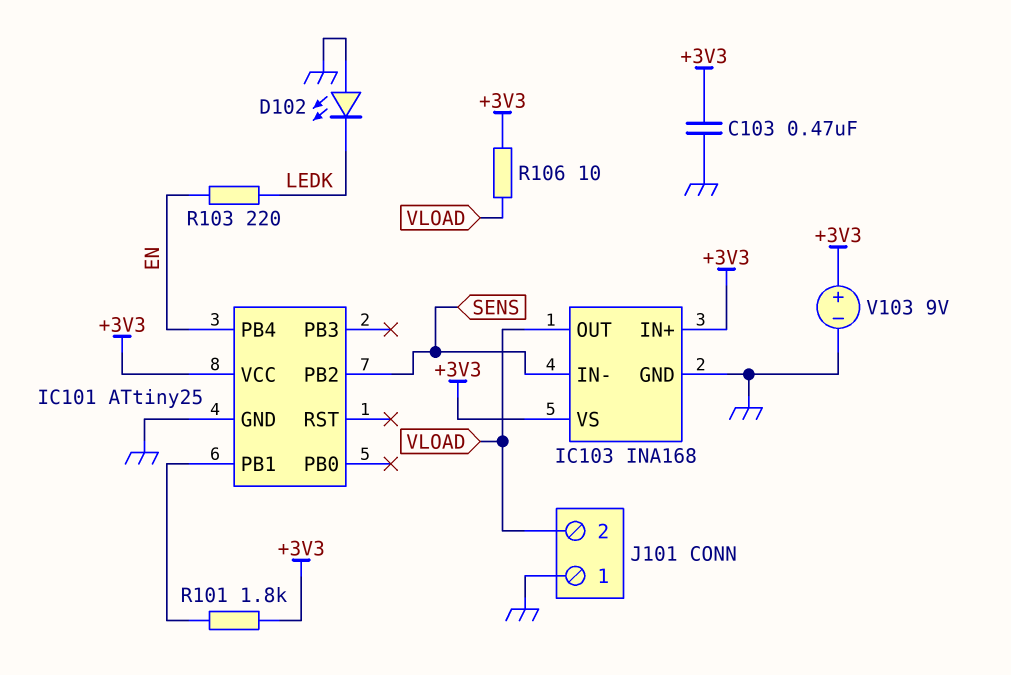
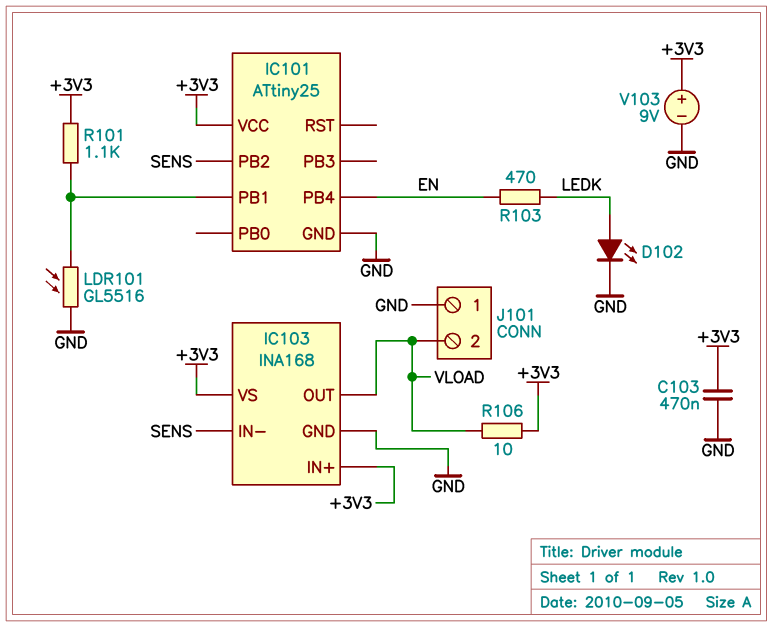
D102: LED (A GND, K LEDK) -> LED (A LEDK, K GND)
LDR101: none -> GL5516 (GND, IC101/PB1)
R101: 1.8k (+3V3, IC101/PB1) -> 1.1k (+3V3, IC101/PB1)
R103: 220 (EN, LEDK) -> 470 (EN, LEDK)

